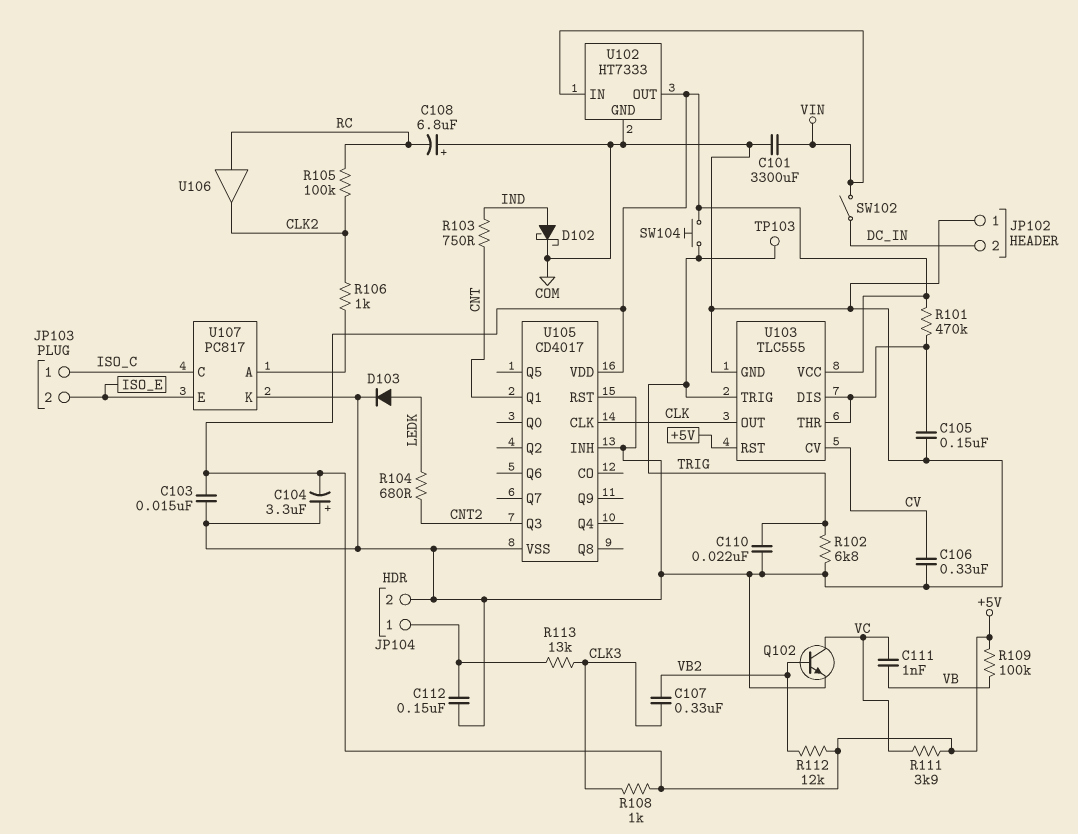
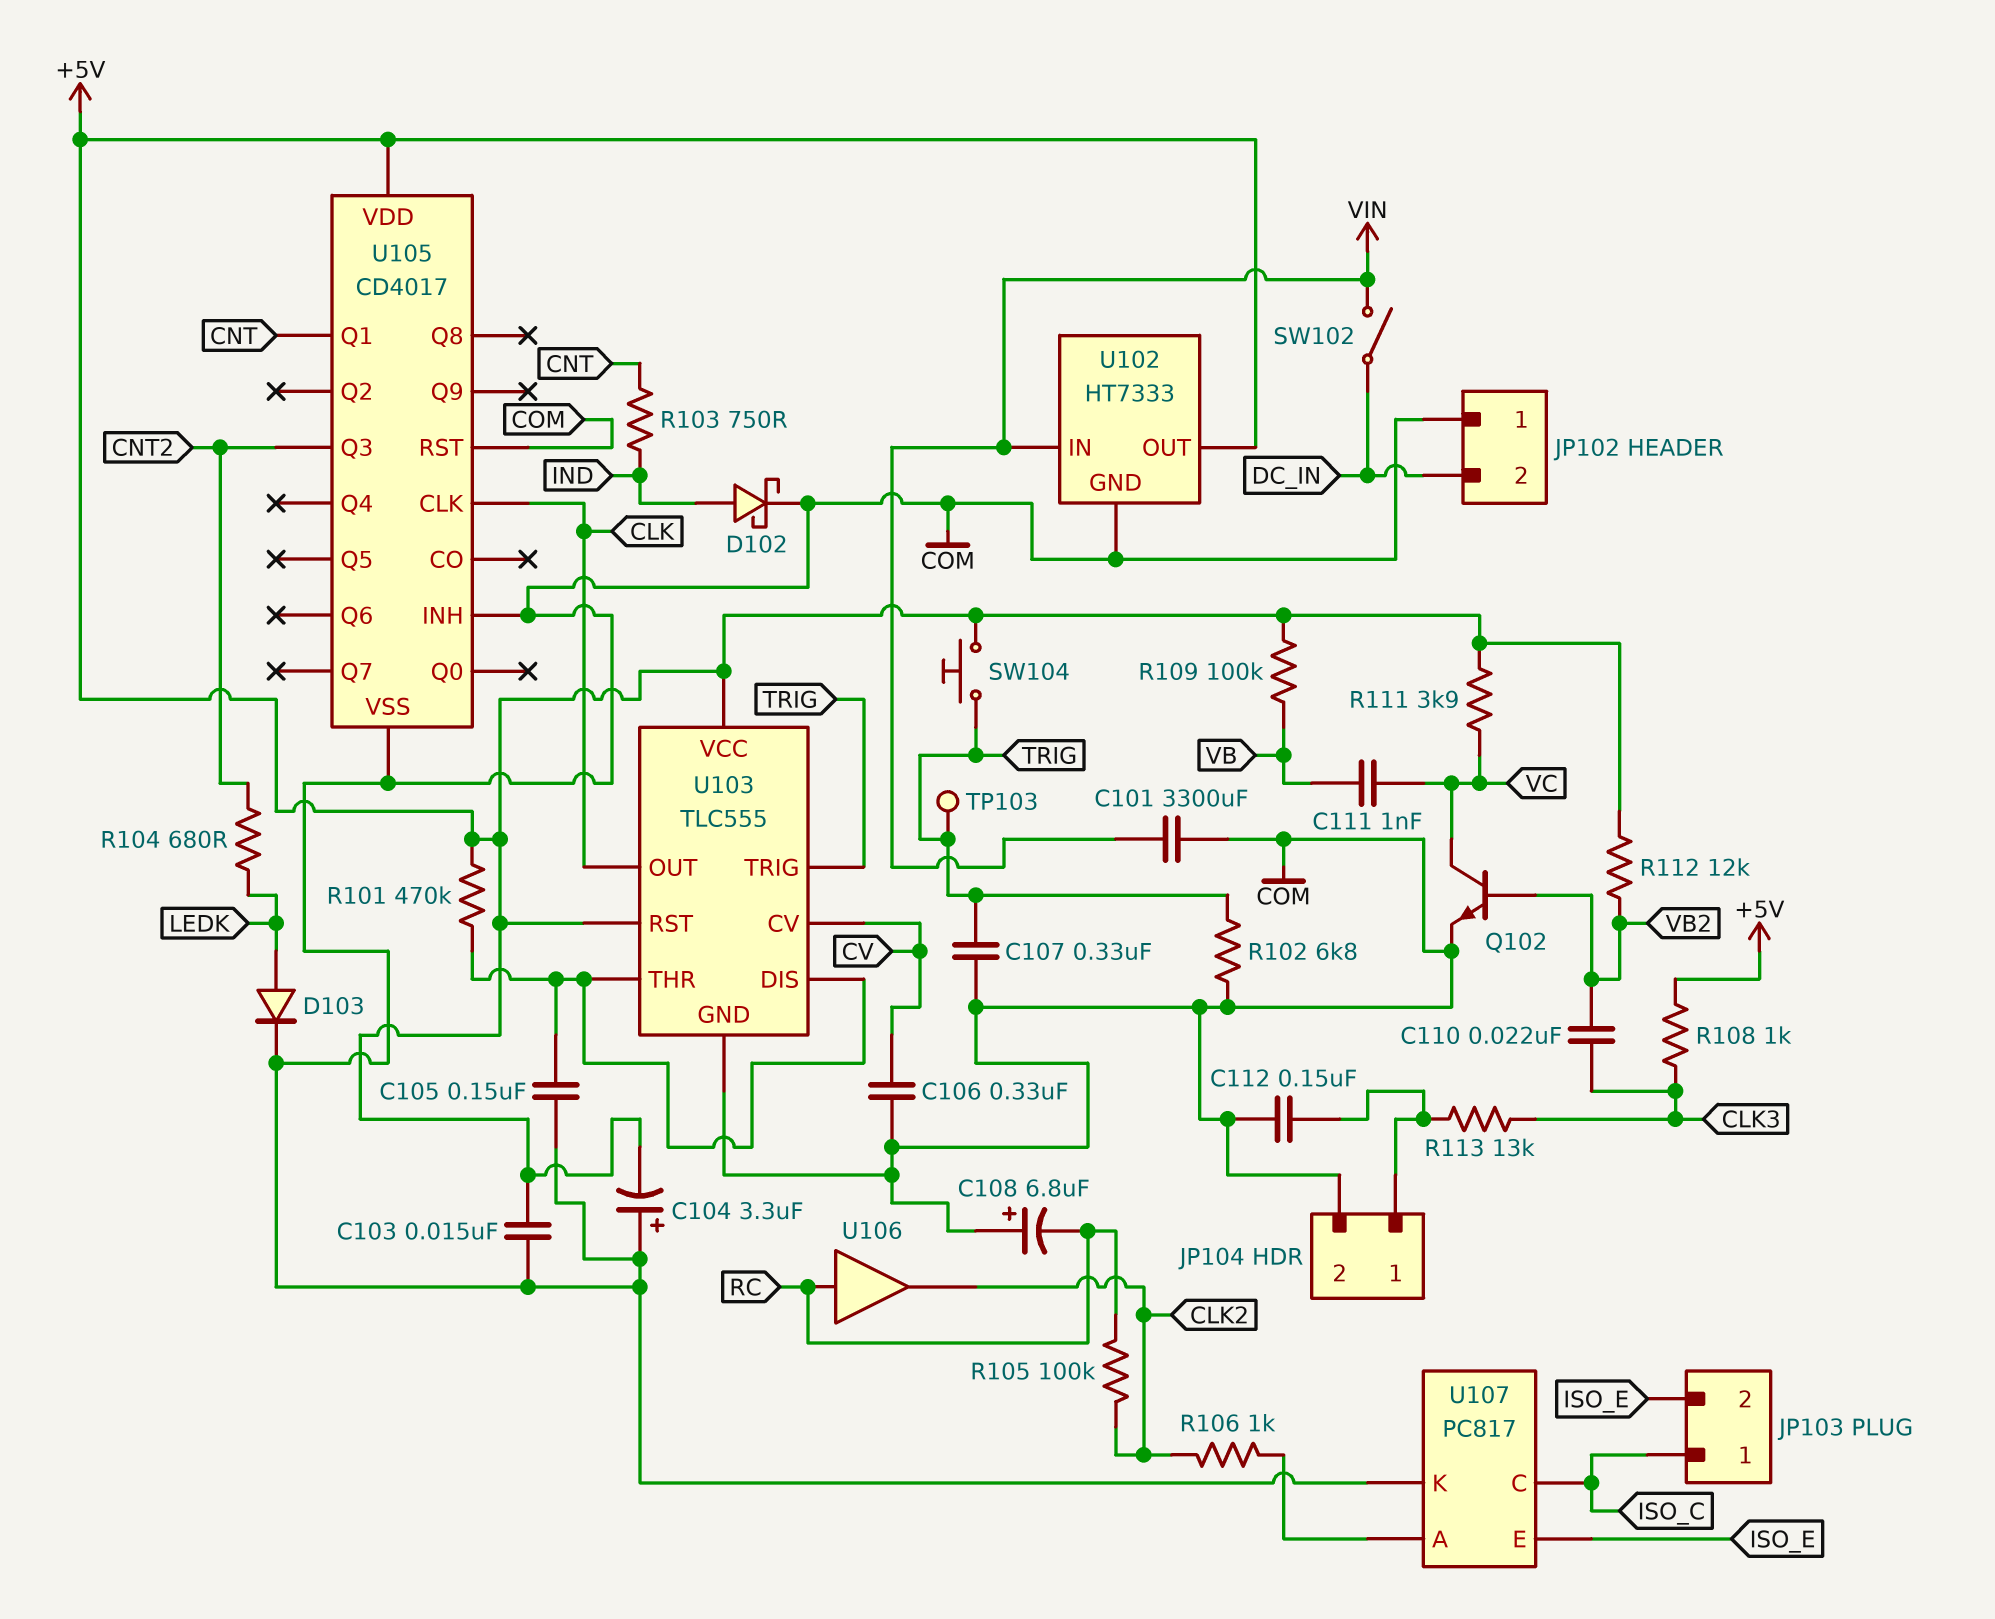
C107: 330nF (CLK3, VB2) -> 330nF (COM, TRIG)
C110: 22nF (COM, TRIG) -> 22nF (CLK3, VB2)

